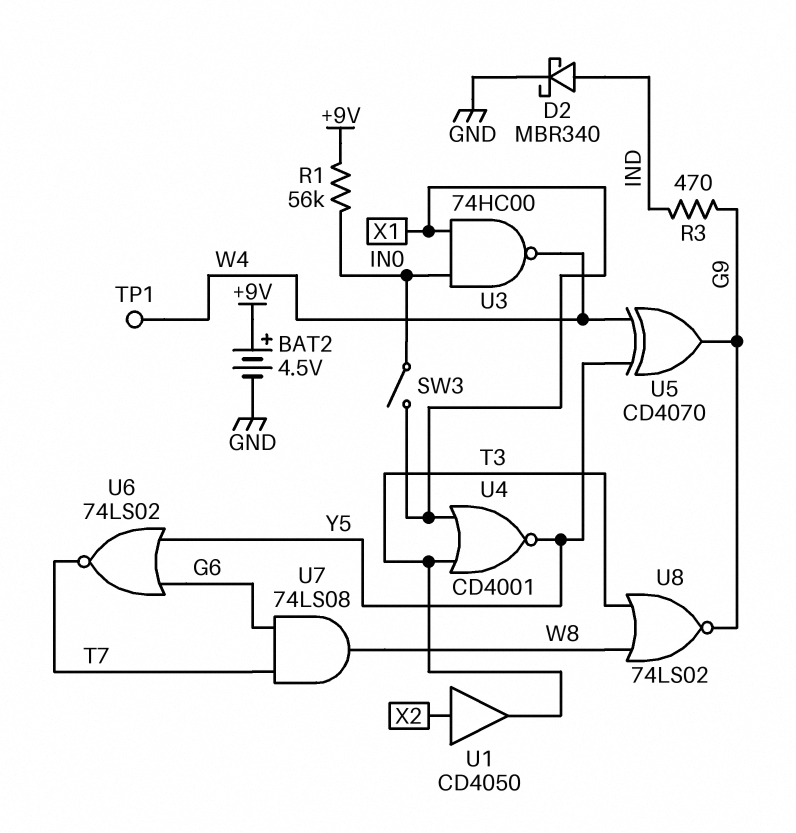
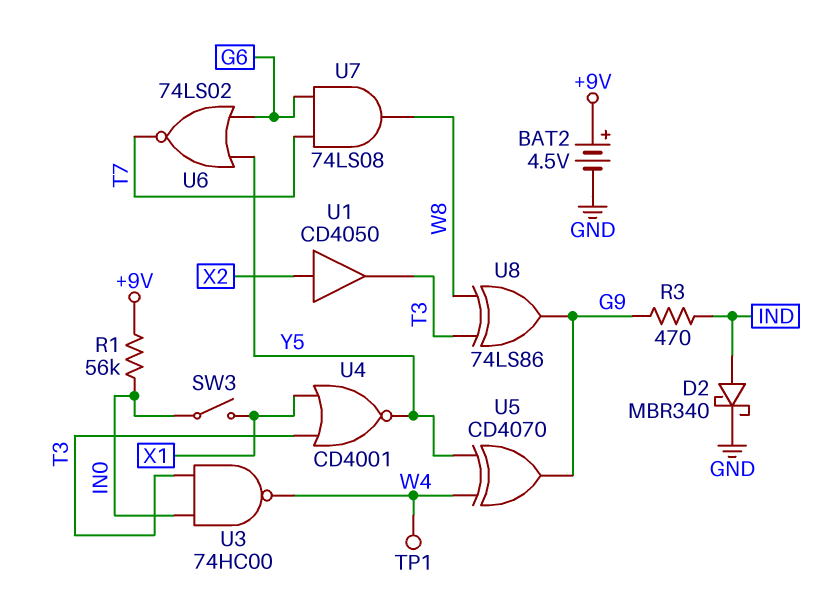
U3: NAND 74HC00 (in IN0, in X1, out W4) -> NAND 74HC00 (in IN0, in T3, out W4)
U8: NOR 74LS02 (in T3, in W8, out G9) -> XOR 74LS86 (in T3, in W8, out G9)

